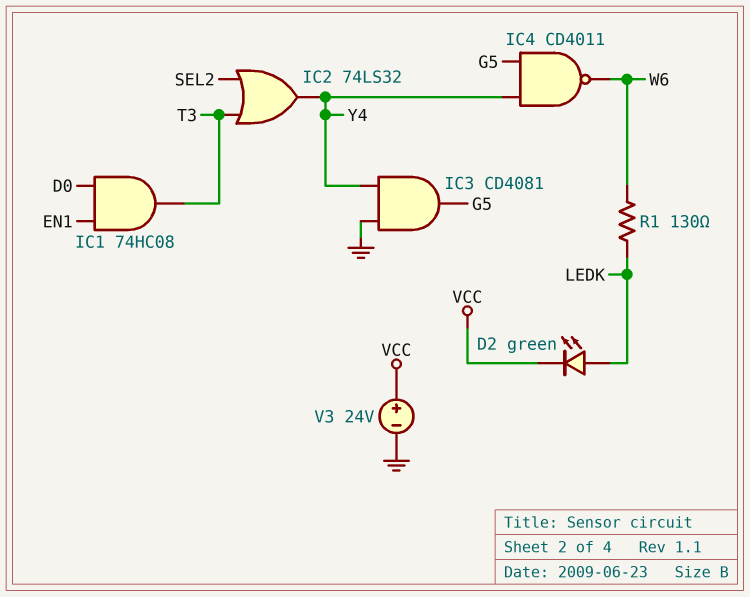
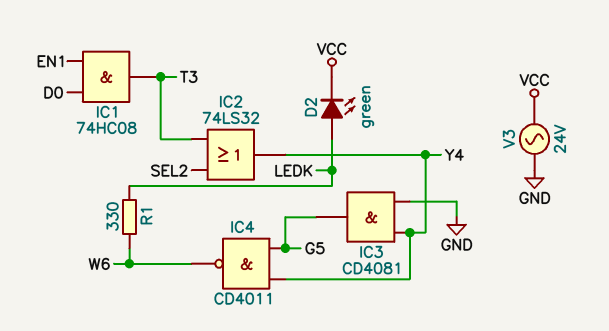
R1: 130 (LEDK, W6) -> 330 (LEDK, W6)
V3: 24V (plus VCC, minus GND) -> AC 24V (GND, VCC)

